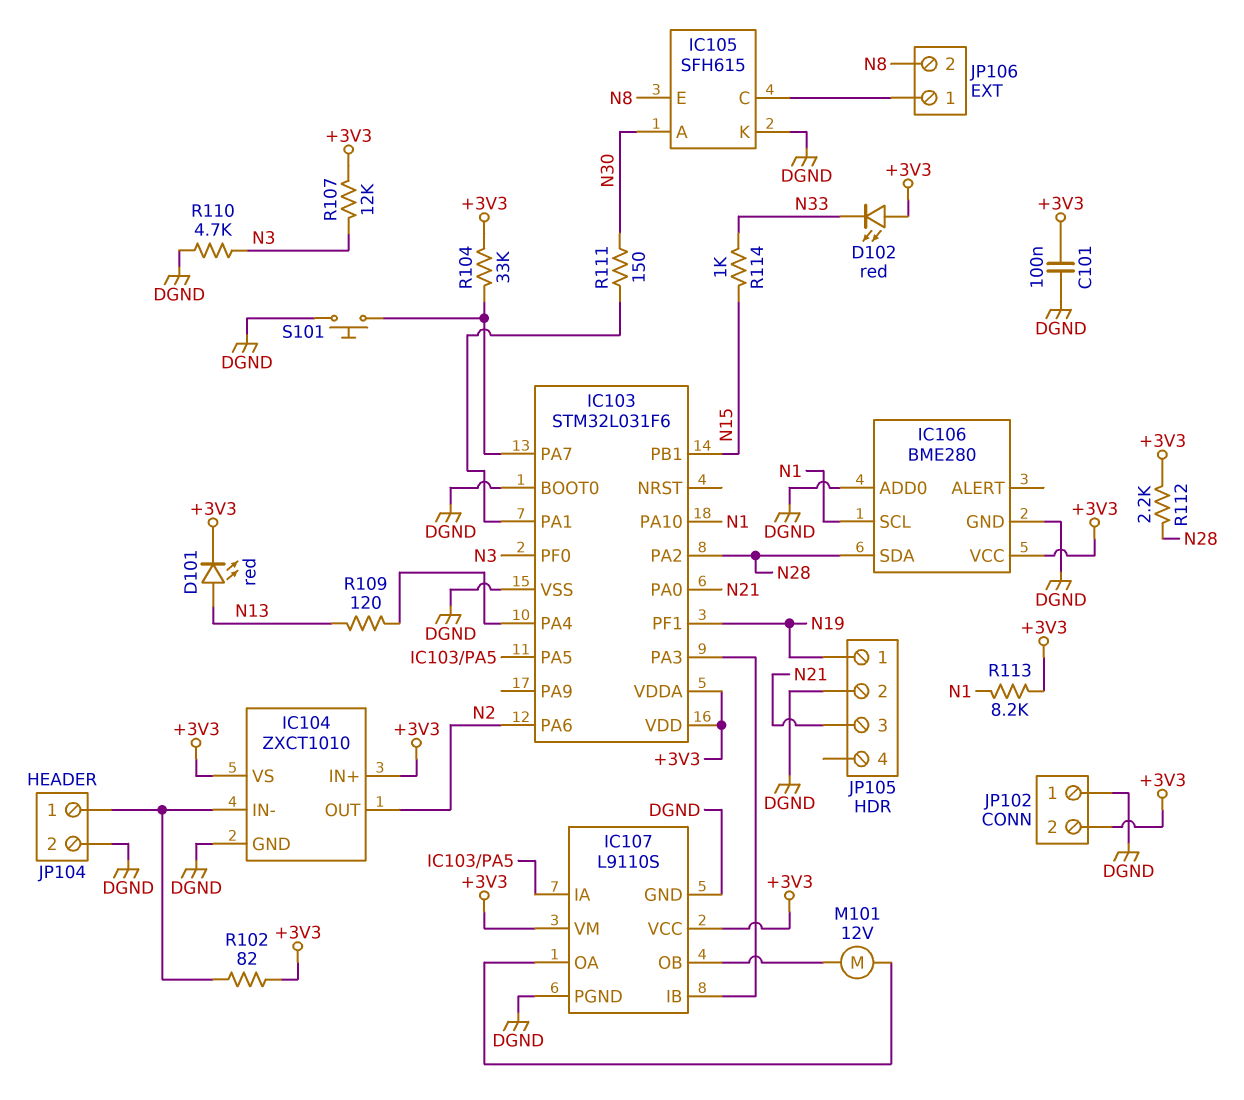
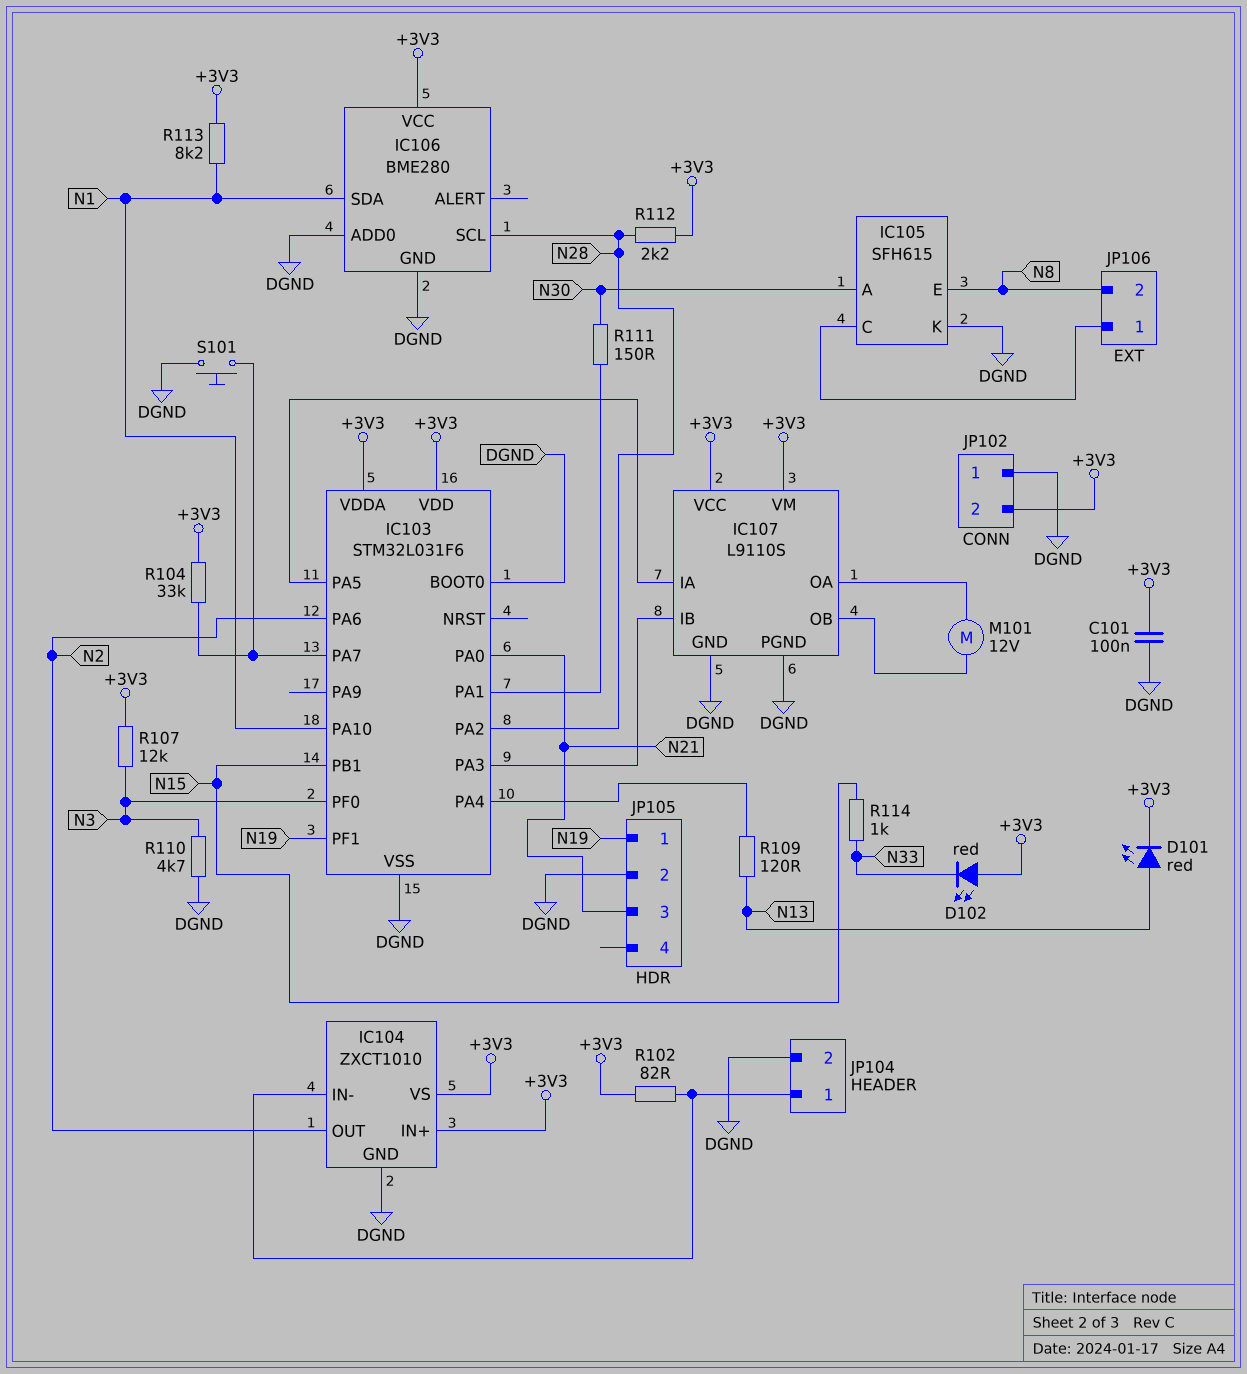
IC106 pin SCL: N1 -> N28
IC106 pin SDA: N28 -> N1

